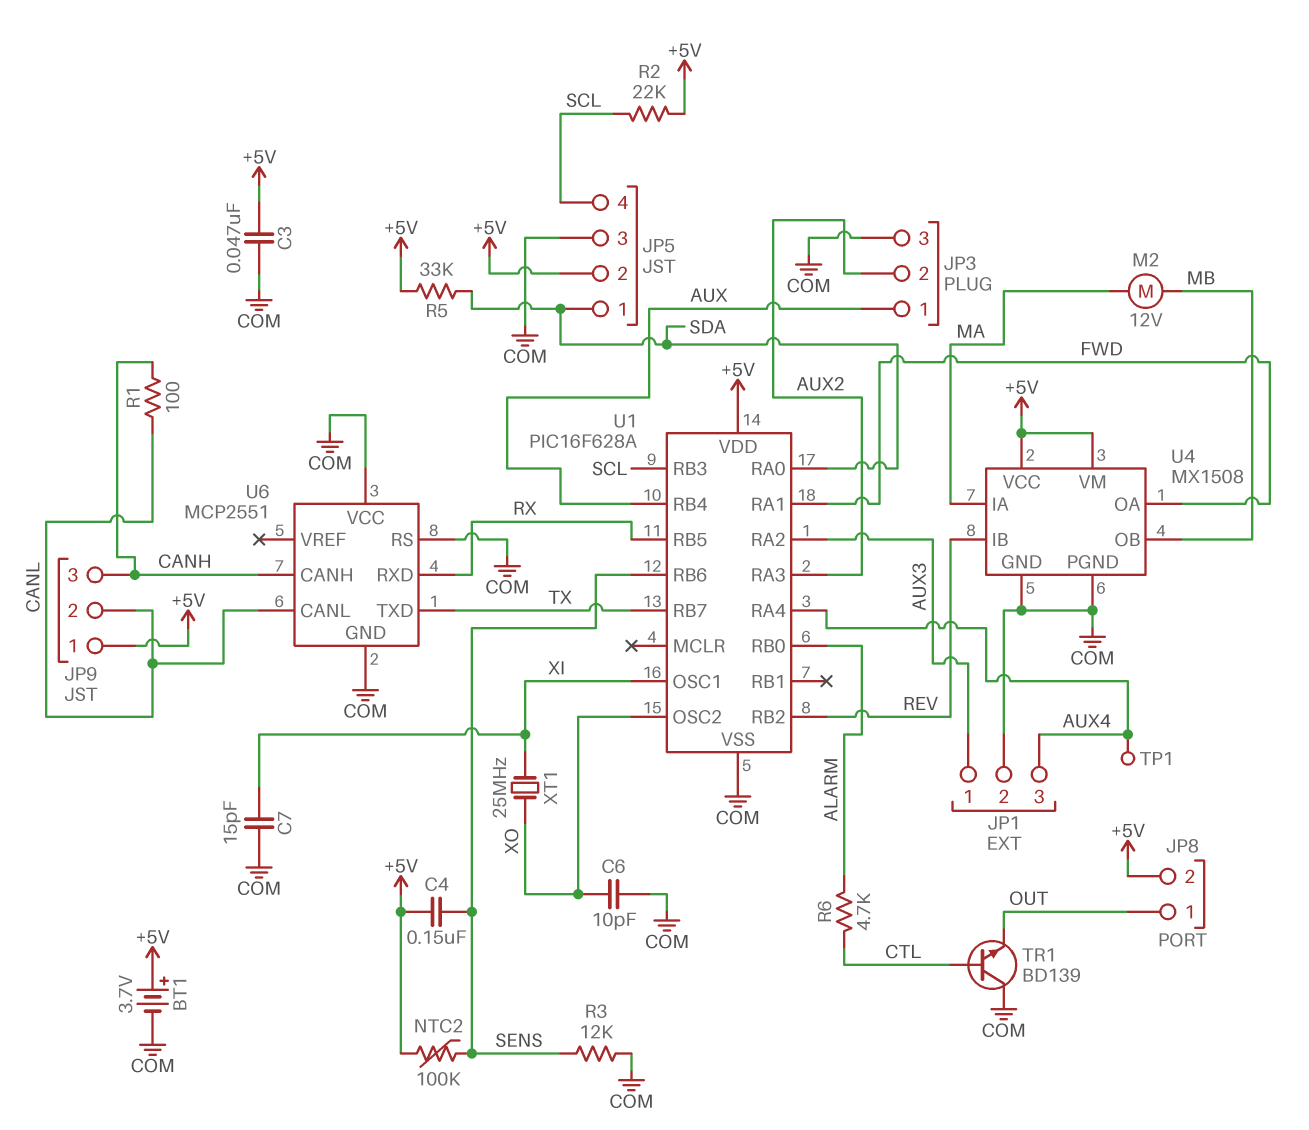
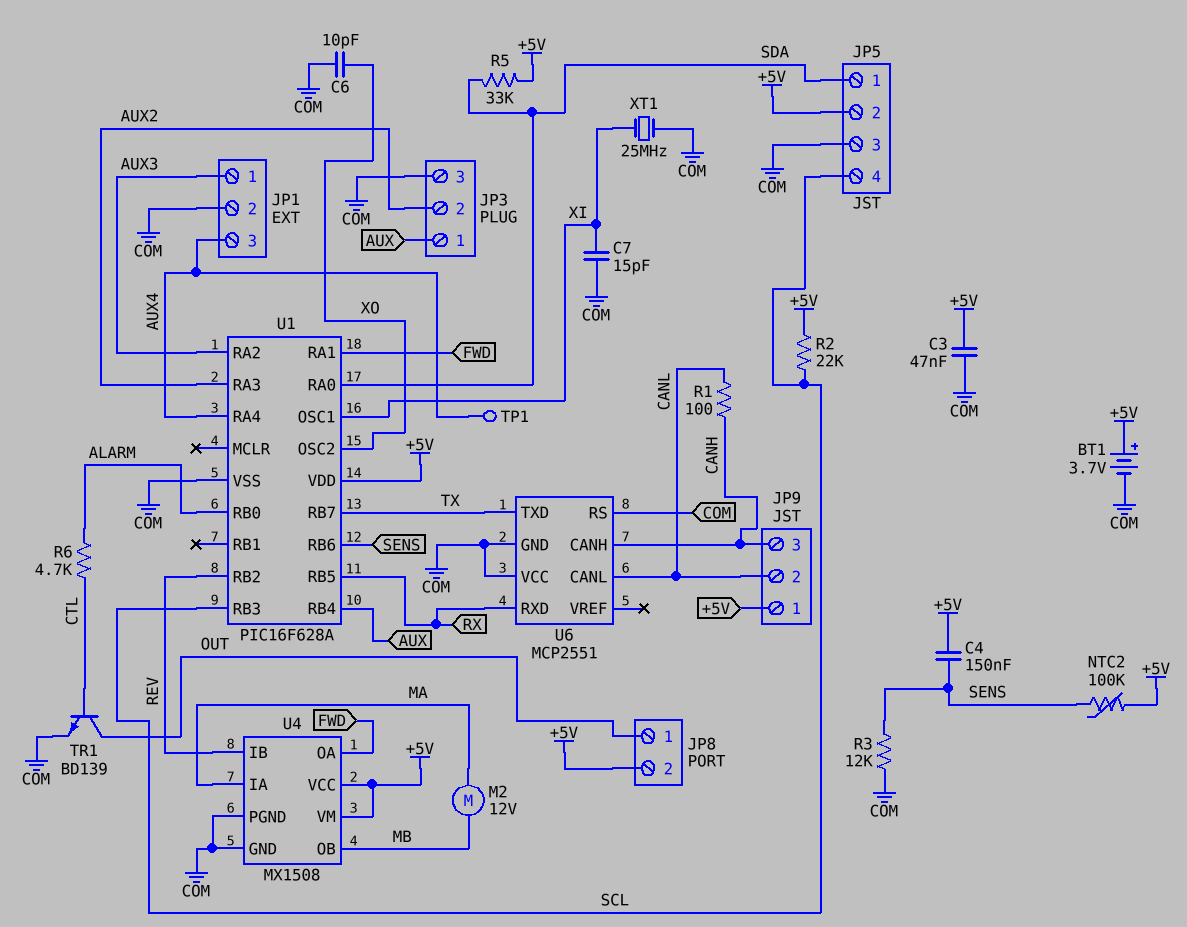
TR1: NPN BD139 (B CTL, C COM, E OUT) -> NPN BD139 (B CTL, C OUT, E COM)
XT1: 25MHz (XI, XO) -> 25MHz (COM, XI)

